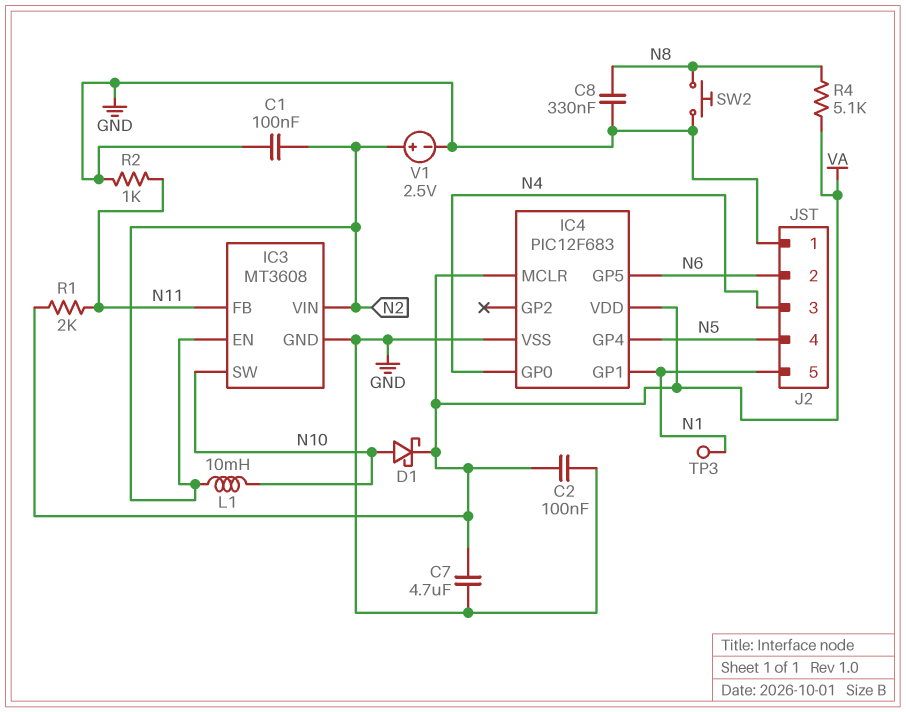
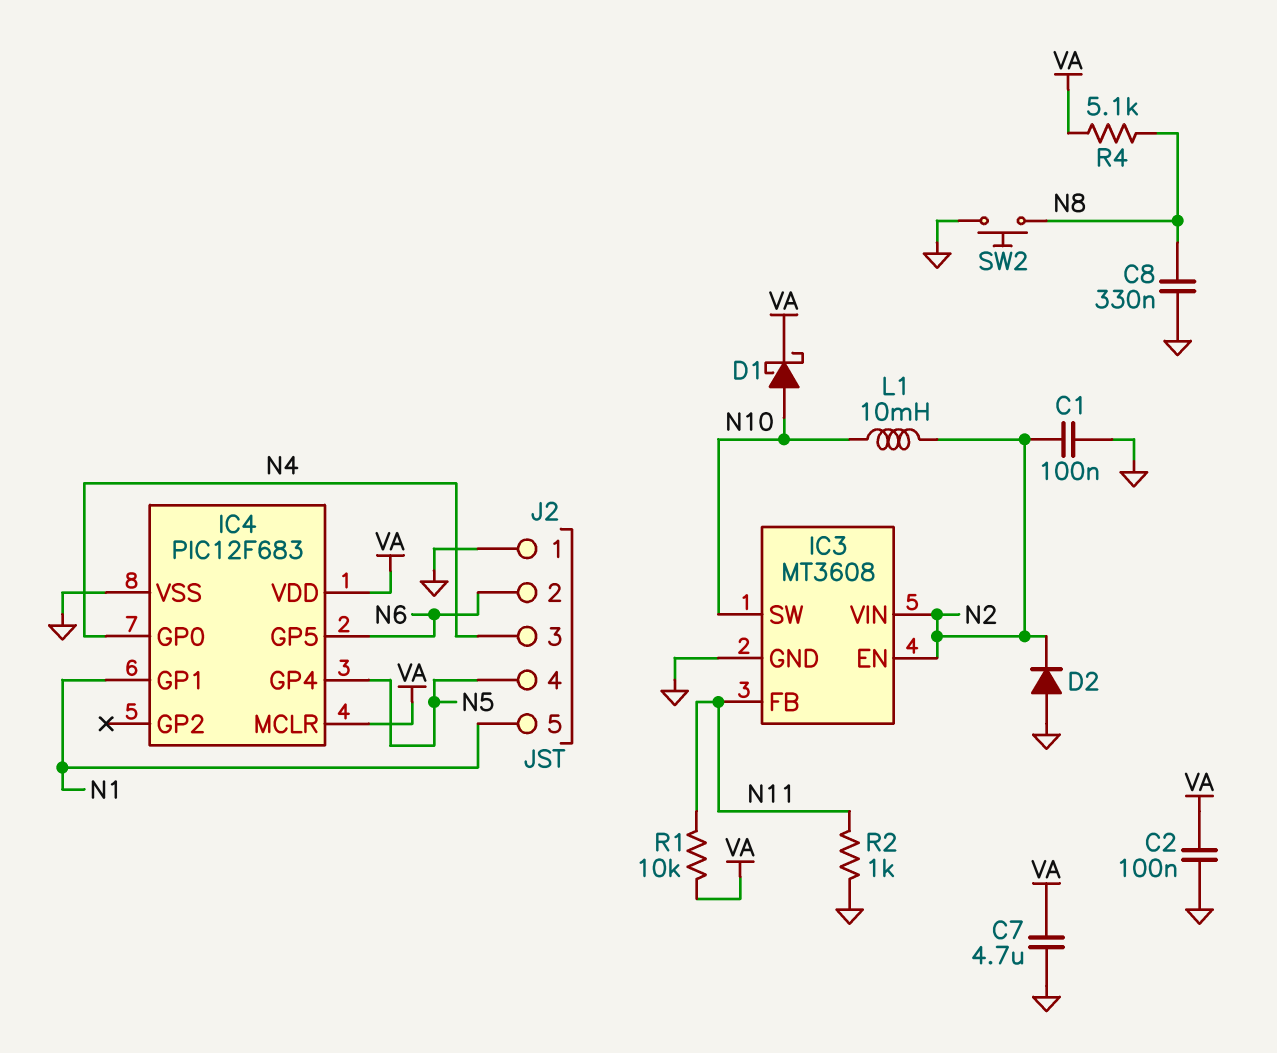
D2: none -> diode (A GND, K N2)
R1: 2k (N11, VA) -> 10k (N11, VA)
TP3: test point (N1) -> none
V1: 2.5V (plus N2, minus GND) -> none

